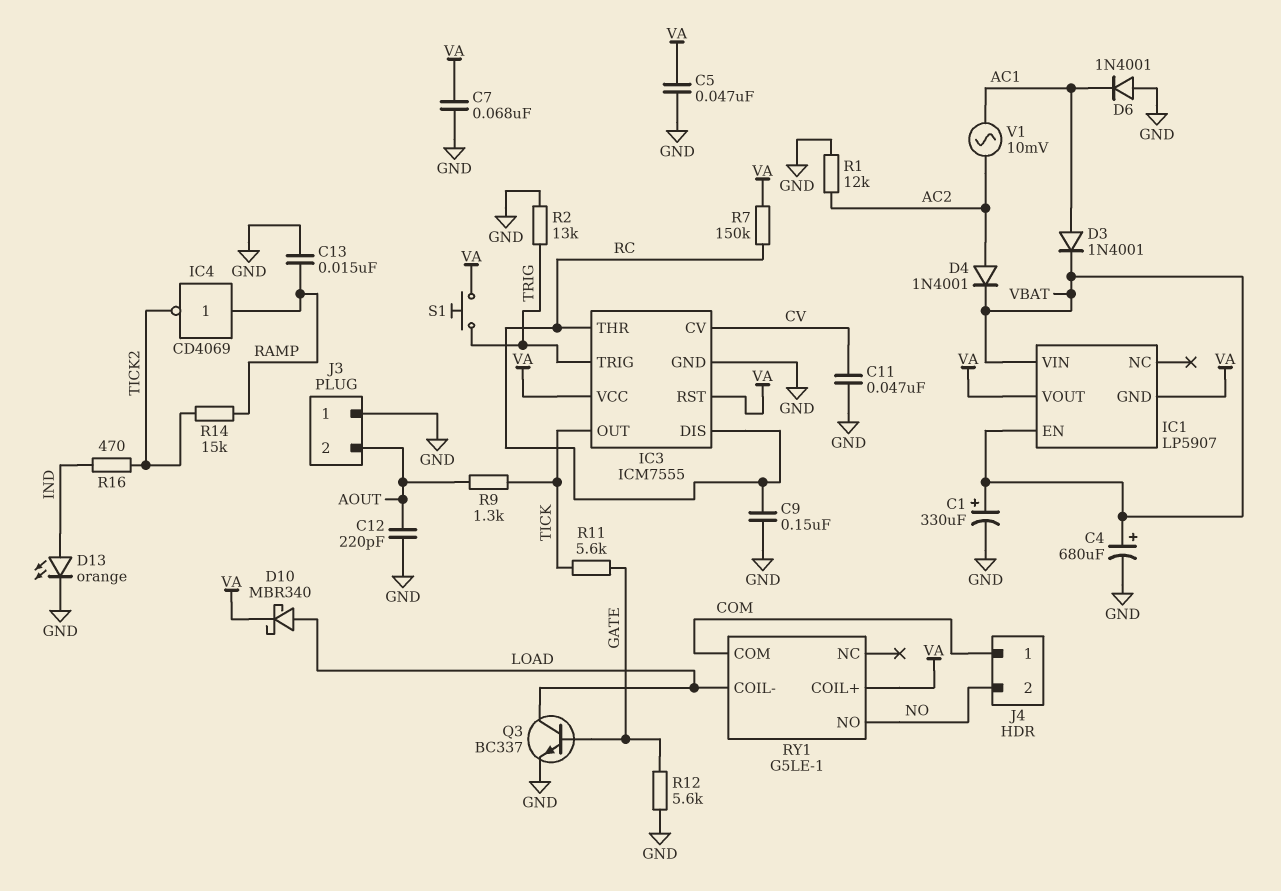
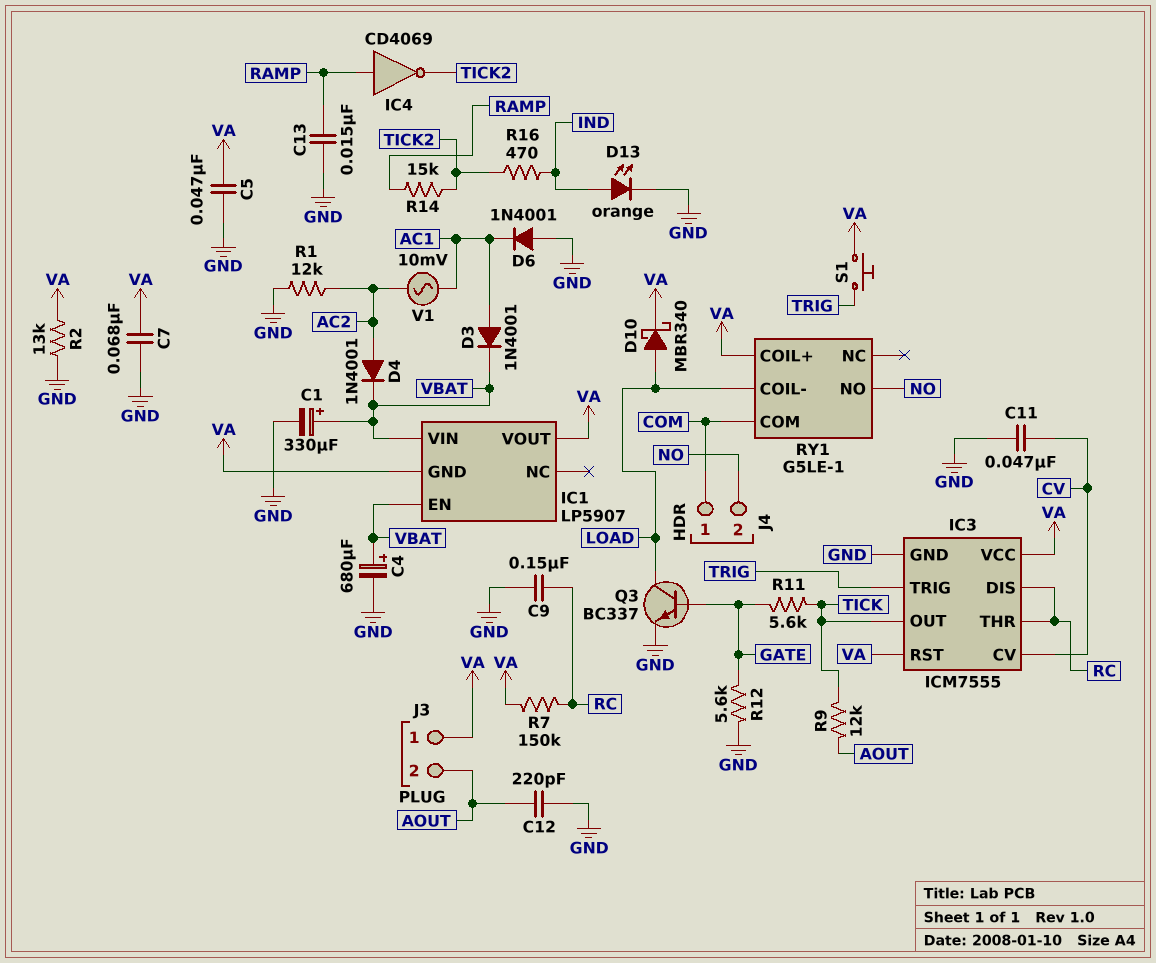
J3 pin 1: GND -> VA
R2: 13k (GND, TRIG) -> 13k (GND, VA)
R9: 1.3k (AOUT, TICK) -> 12k (AOUT, TICK)

